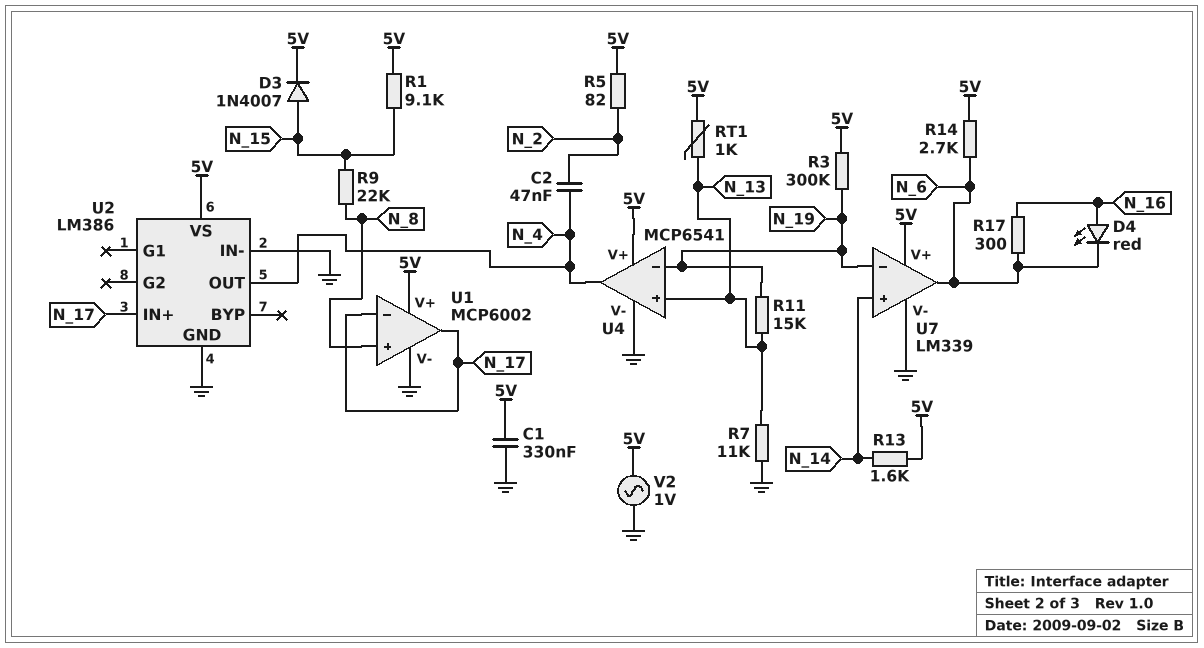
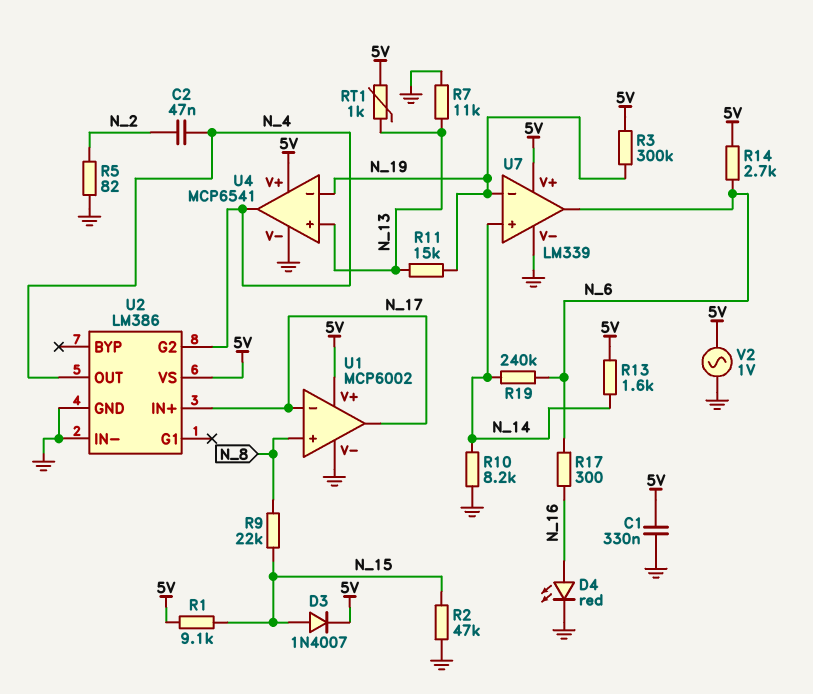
D4: LED red (A N_16, K N_6) -> LED red (A N_16, K GND)
R2: none -> 47k (GND, N_15)
R5: 82 (5V, N_2) -> 82 (GND, N_2)
R10: none -> 8.2k (GND, N_14)
R19: none -> 240k (N_6, N_14)
U2 pin G2: none -> N_4

